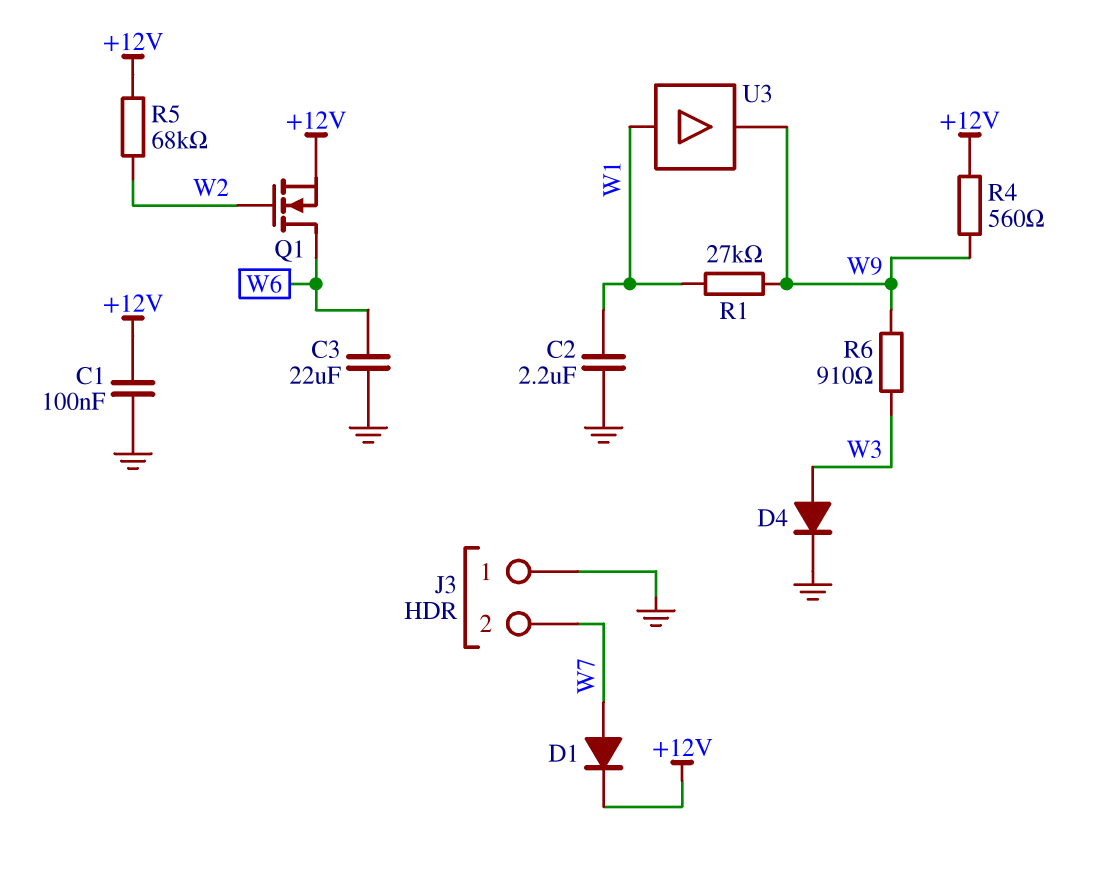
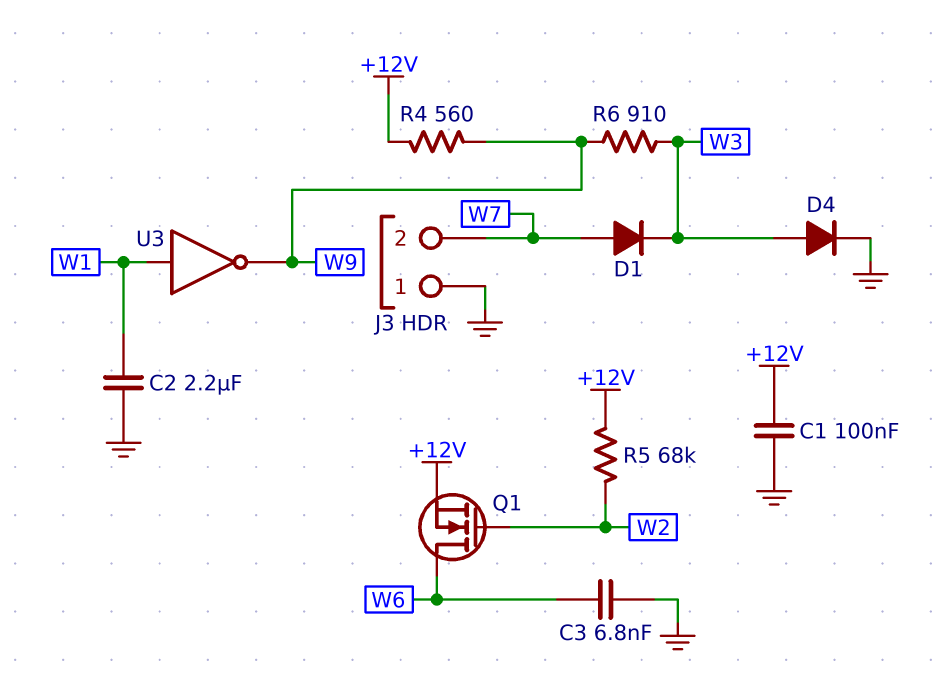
C3: 22uF (GND, W6) -> 6.8nF (GND, W6)
D1: diode (A W7, K +12V) -> diode (A W7, K W3)
R1: 27k (W1, W9) -> none
U3: buffer (in W1, out W9) -> NOT (in W1, out W9)

